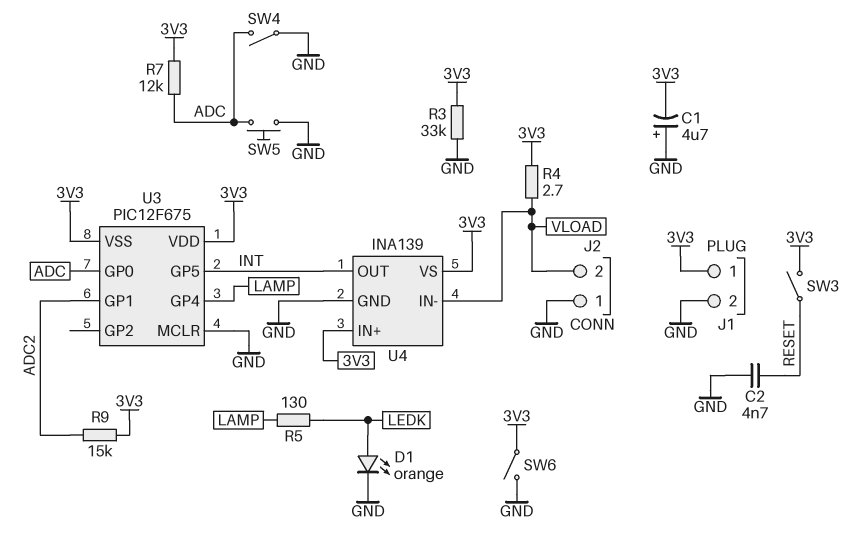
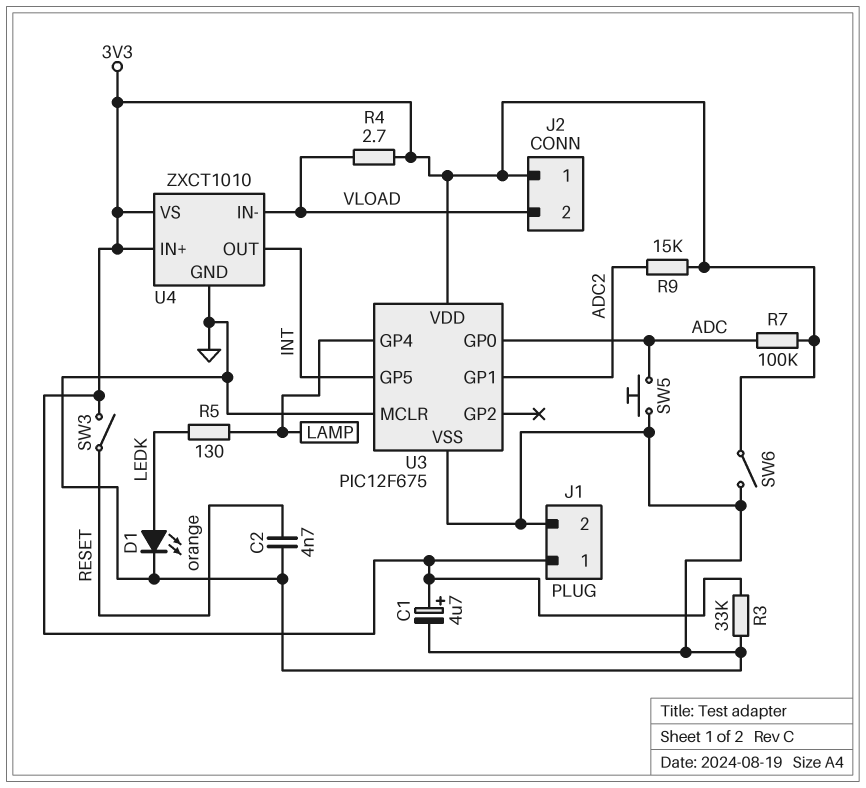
C1: 4.7uF (plus GND, minus 3V3) -> 4.7uF (plus 3V3, minus GND)
J2 pin 1: GND -> 3V3
R7: 12k (3V3, ADC) -> 100k (3V3, ADC)
SW4: switch (ADC, GND) -> none
U3 pin VSS: 3V3 -> GND
U4: INA139 -> ZXCT1010

